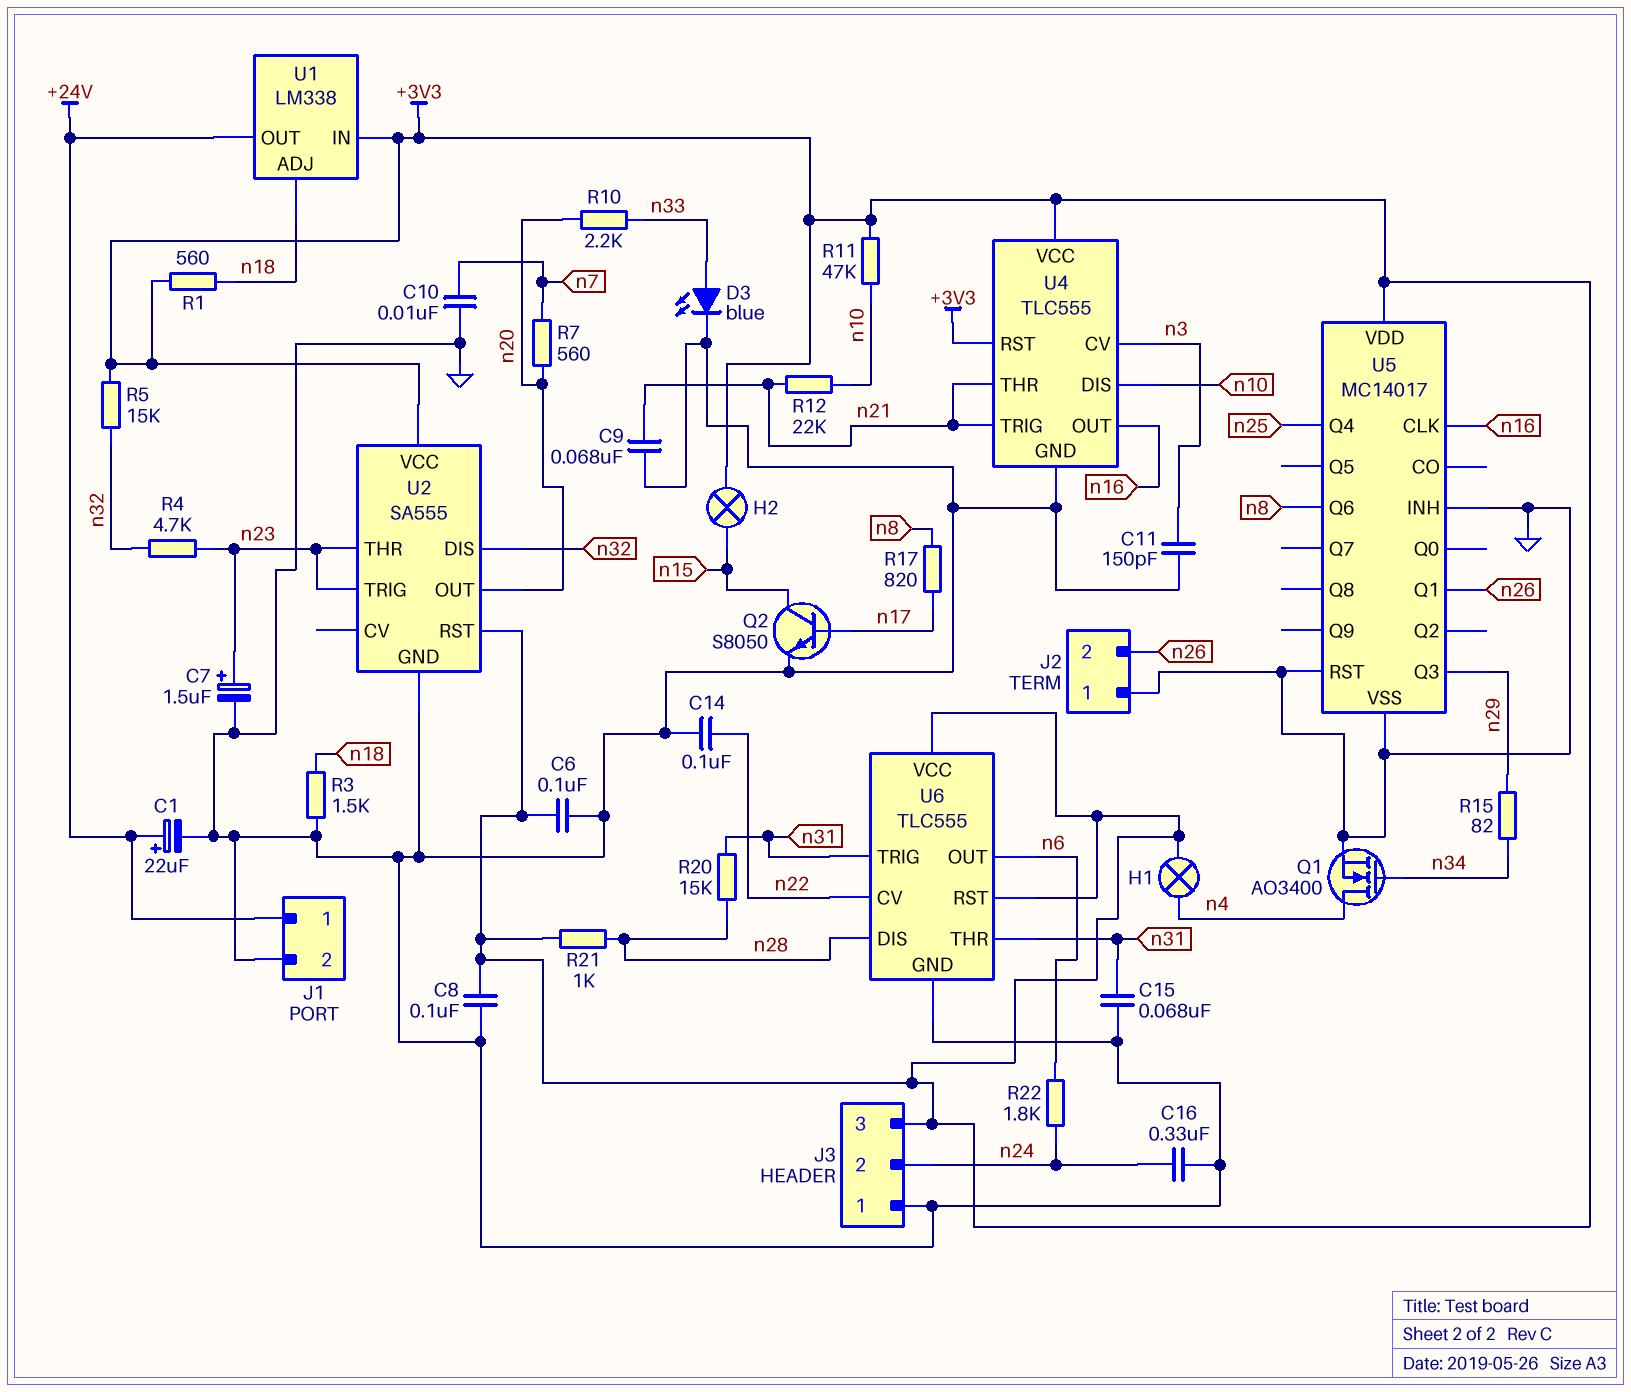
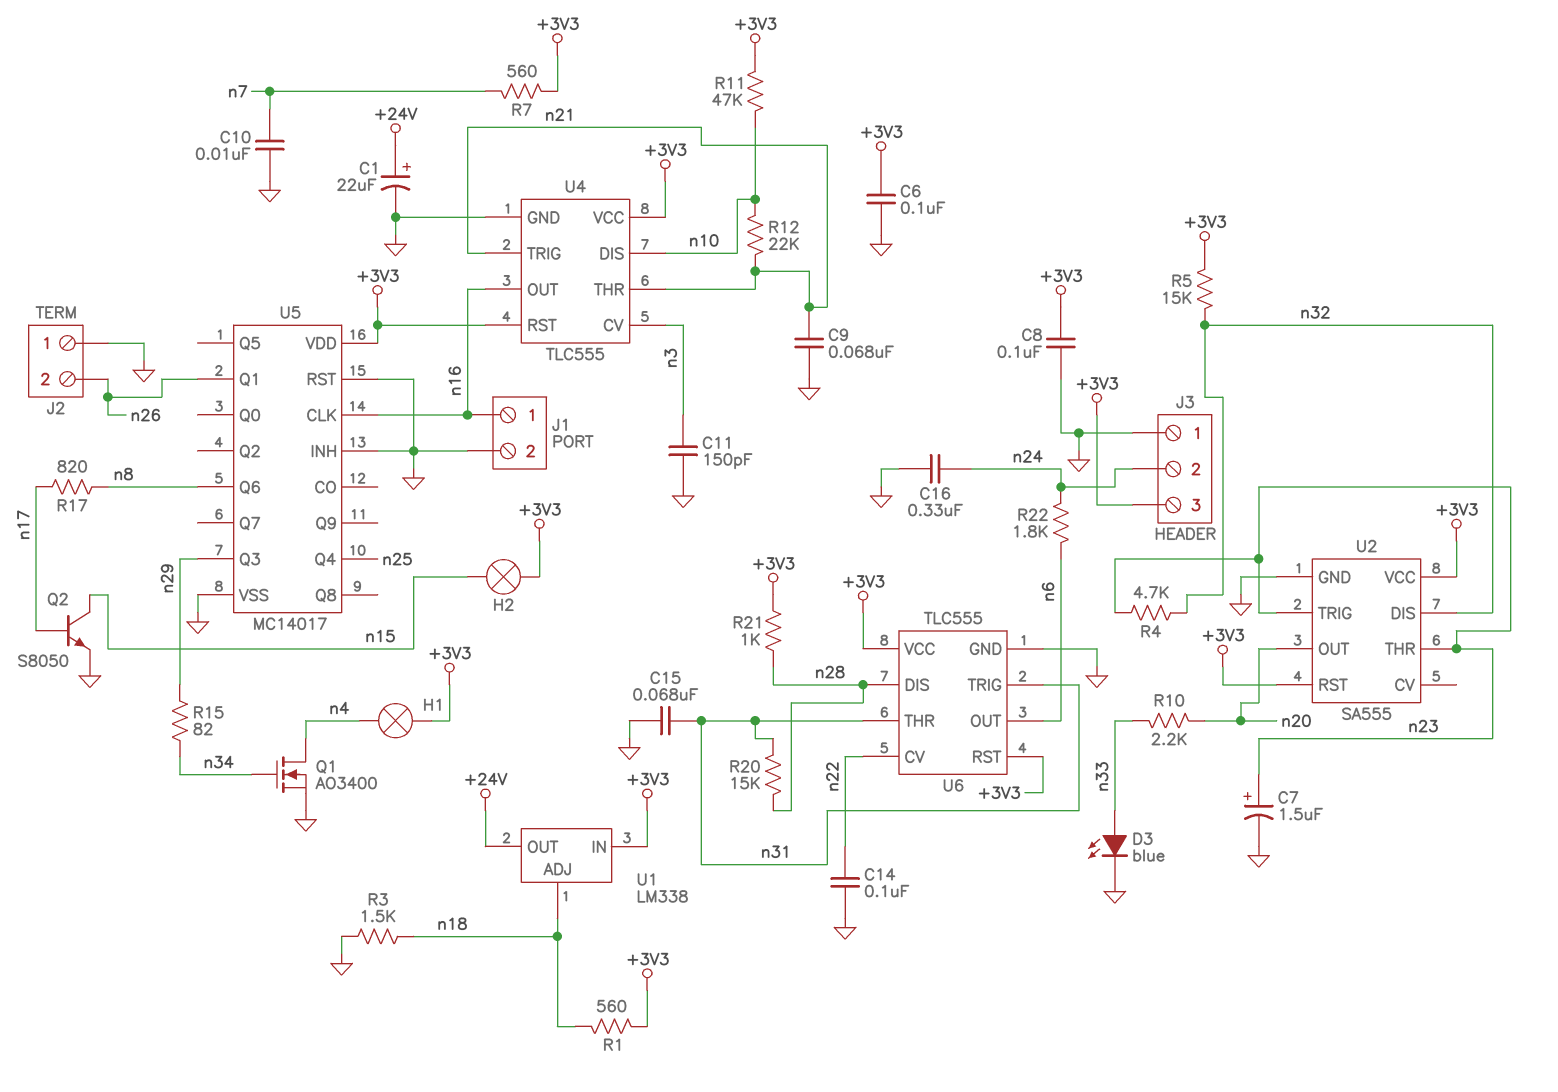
J1 pin 1: +24V -> n16
R7: 560 (n7, n20) -> 560 (+3V3, n7)

